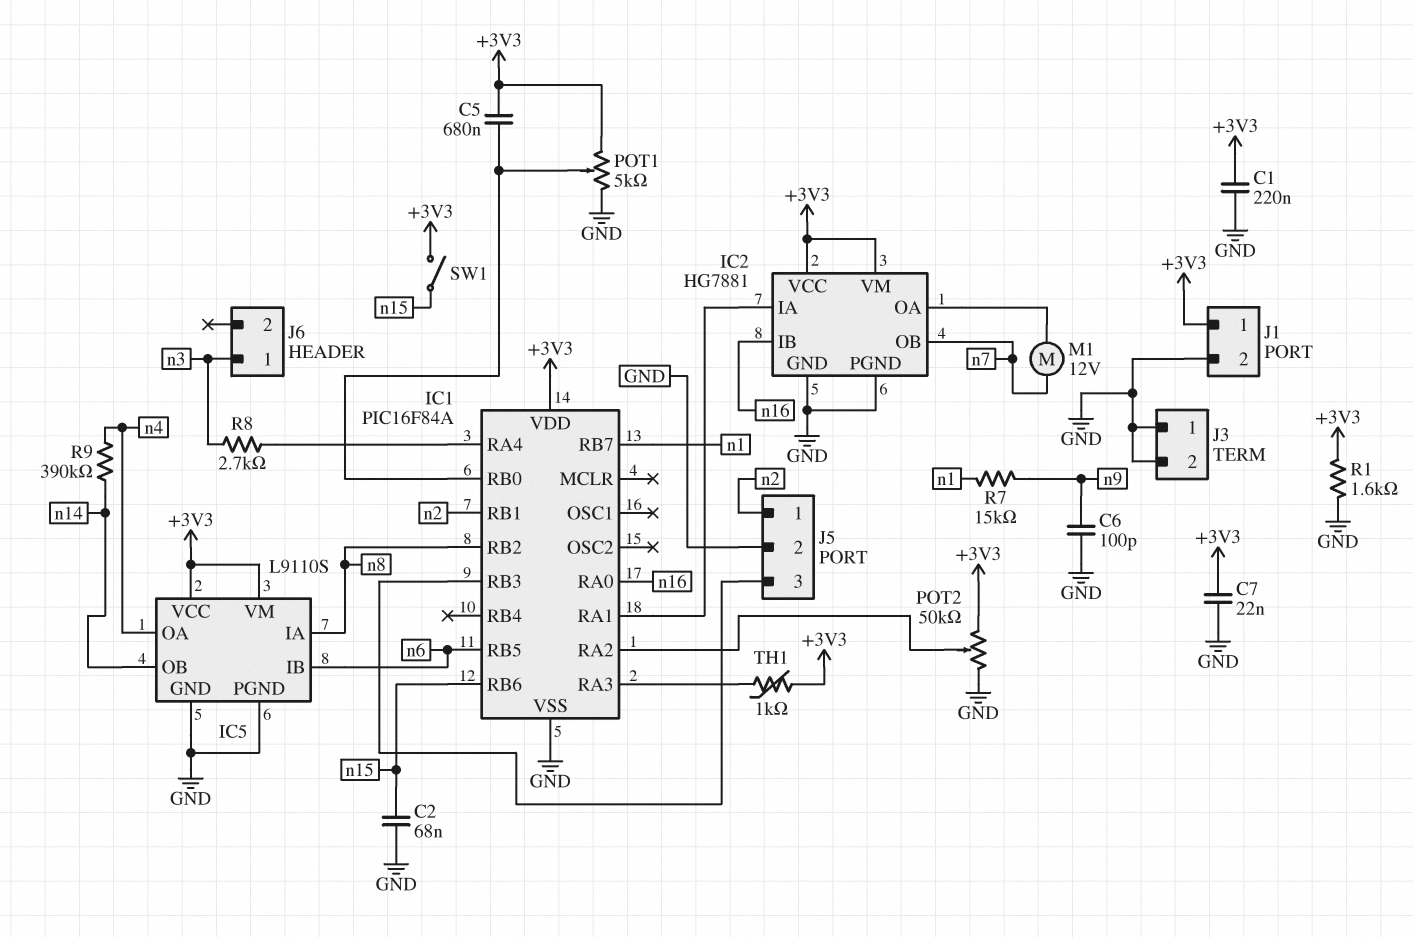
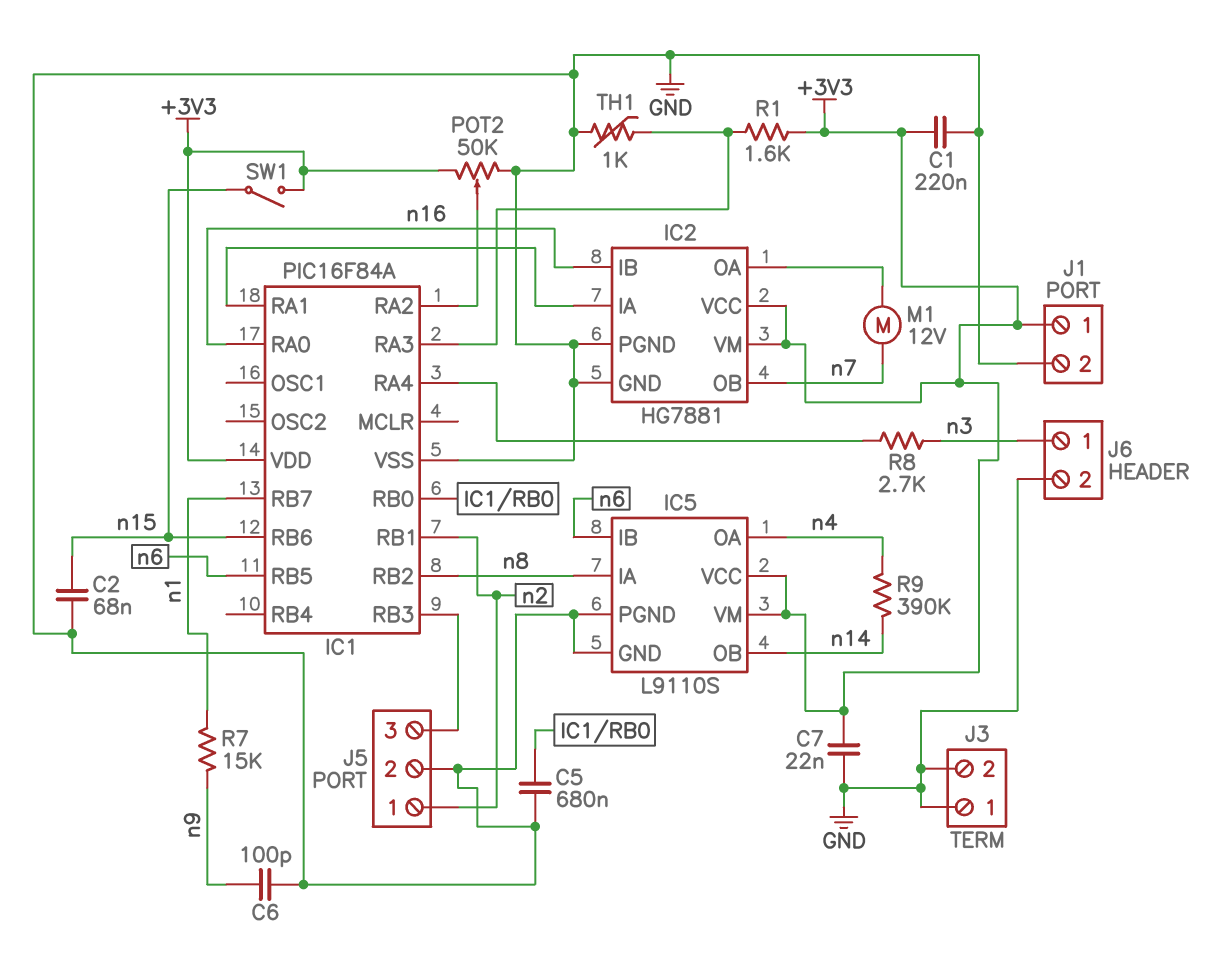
C5: 680nF (+3V3, IC1/RB0) -> 680nF (GND, IC1/RB0)
J6 pin 2: none -> GND
POT1: 5k (+3V3, GND, wiper IC1/RB0) -> none
R1: 1.6k (+3V3, GND) -> 1.6k (+3V3, IC1/RA3)
TH1: 1k (+3V3, IC1/RA3) -> 1k (GND, IC1/RA3)

